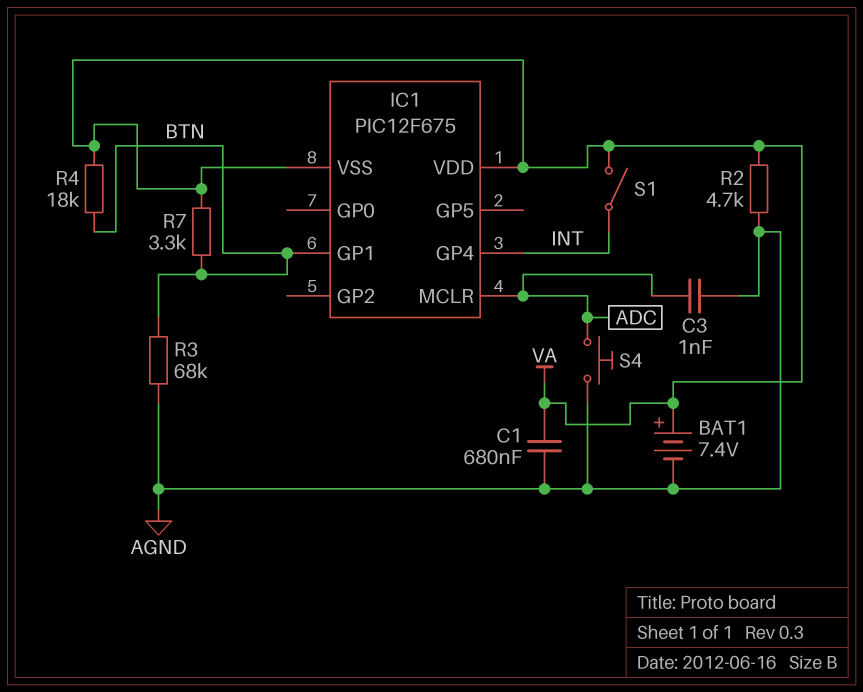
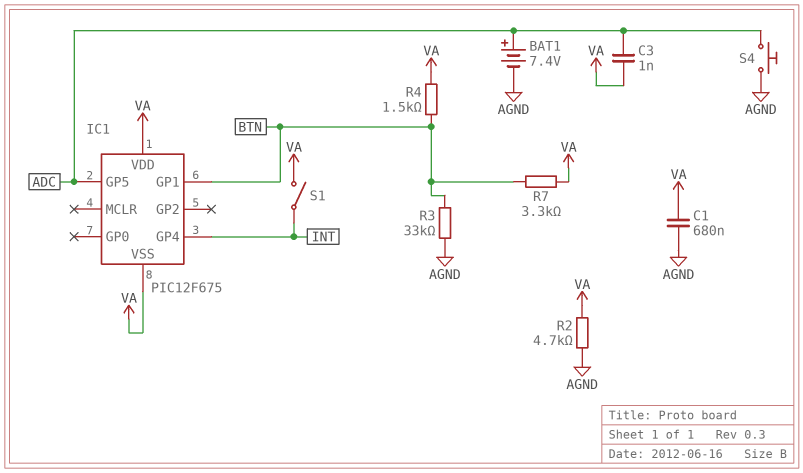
BAT1: 7.4V (plus VA, minus AGND) -> 7.4V (plus ADC, minus AGND)
C3: 1nF (ADC, AGND) -> 1nF (ADC, VA)
IC1 pin GP5: none -> ADC
IC1 pin MCLR: ADC -> none
R3: 68k (AGND, BTN) -> 33k (AGND, BTN)
R4: 18k (BTN, VA) -> 1.5k (BTN, VA)

